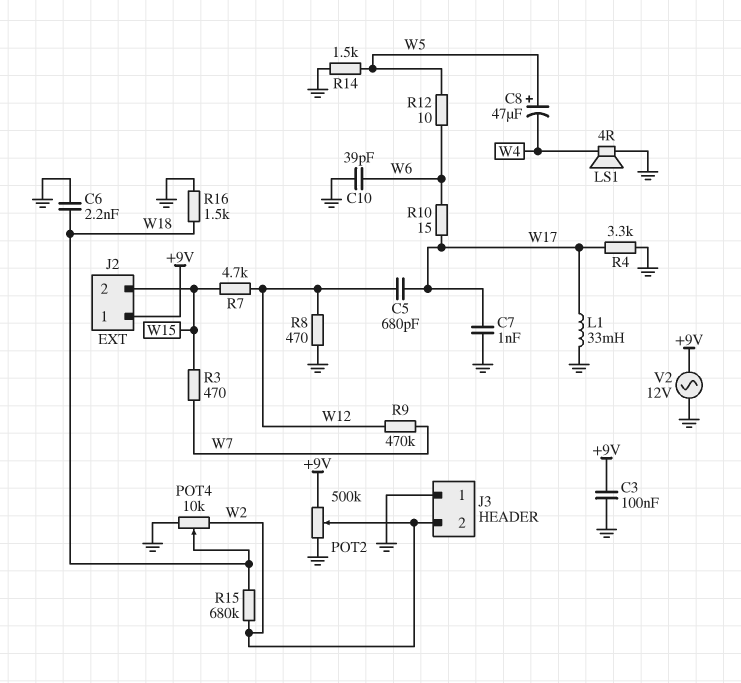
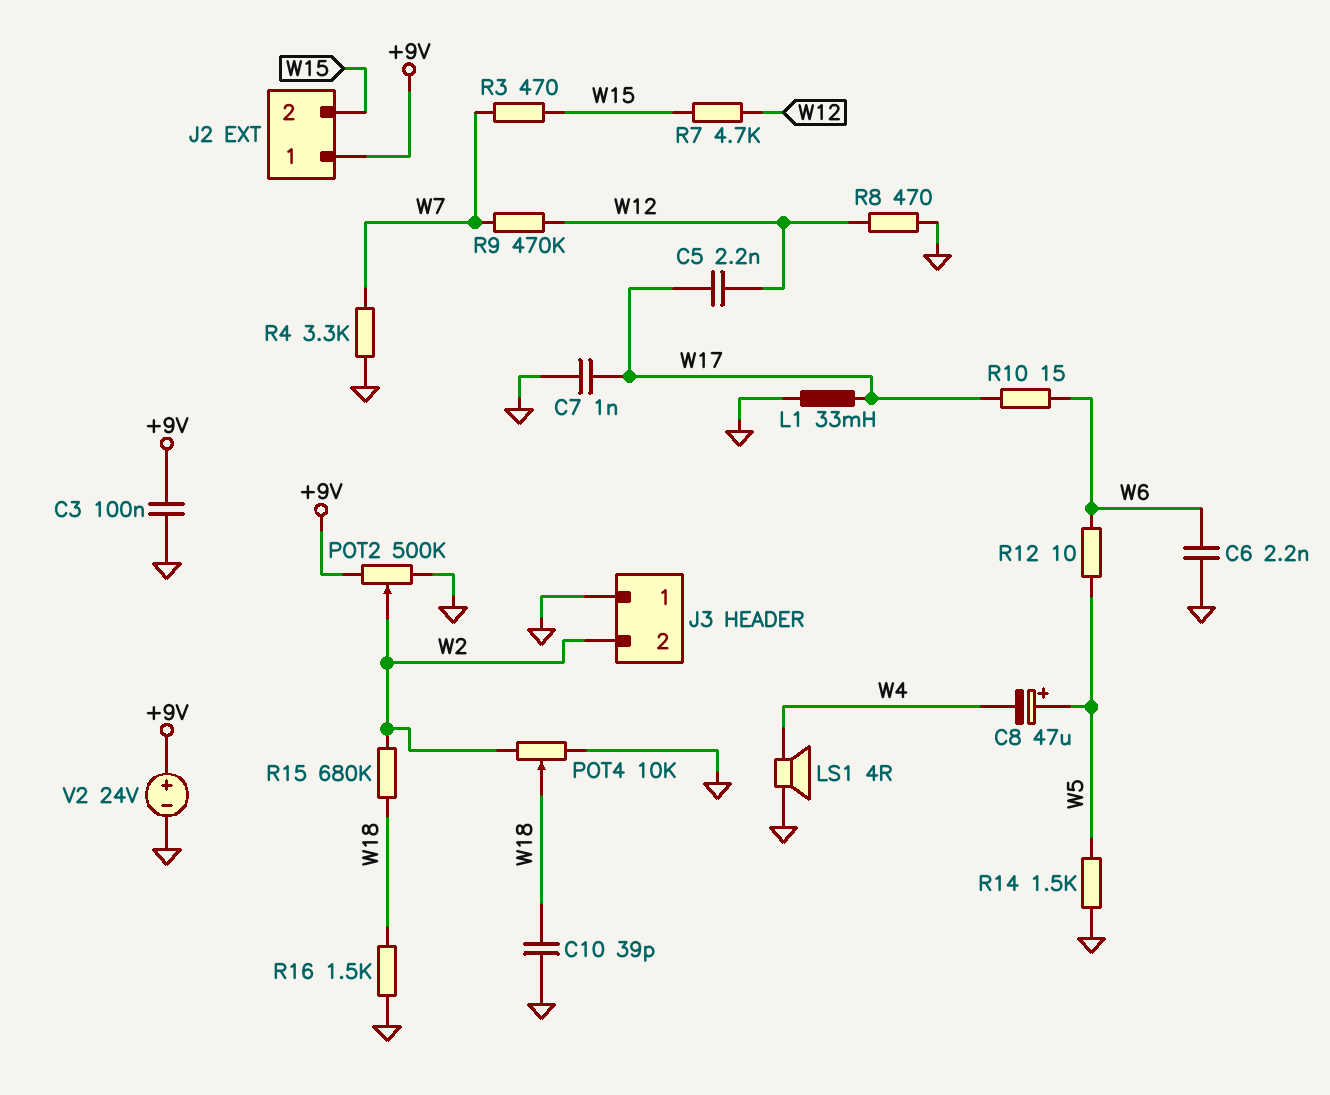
C5: 680pF (W12, W17) -> 2.2nF (W12, W17)
C6: 2.2nF (GND, W18) -> 2.2nF (GND, W6)
C10: 39pF (GND, W6) -> 39pF (GND, W18)
R4: 3.3k (GND, W17) -> 3.3k (GND, W7)
V2: AC 12V (+9V, GND) -> 24V (plus +9V, minus GND)

